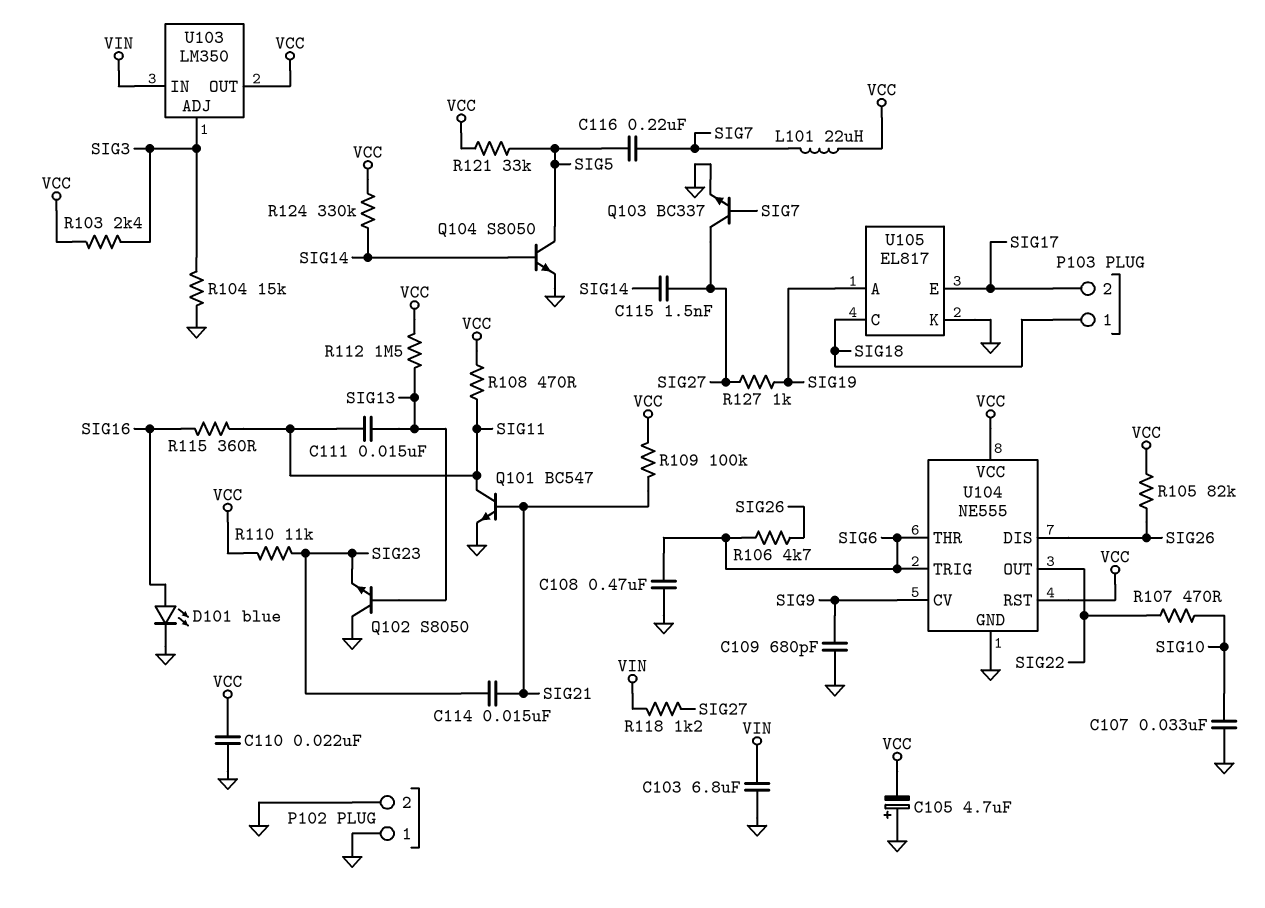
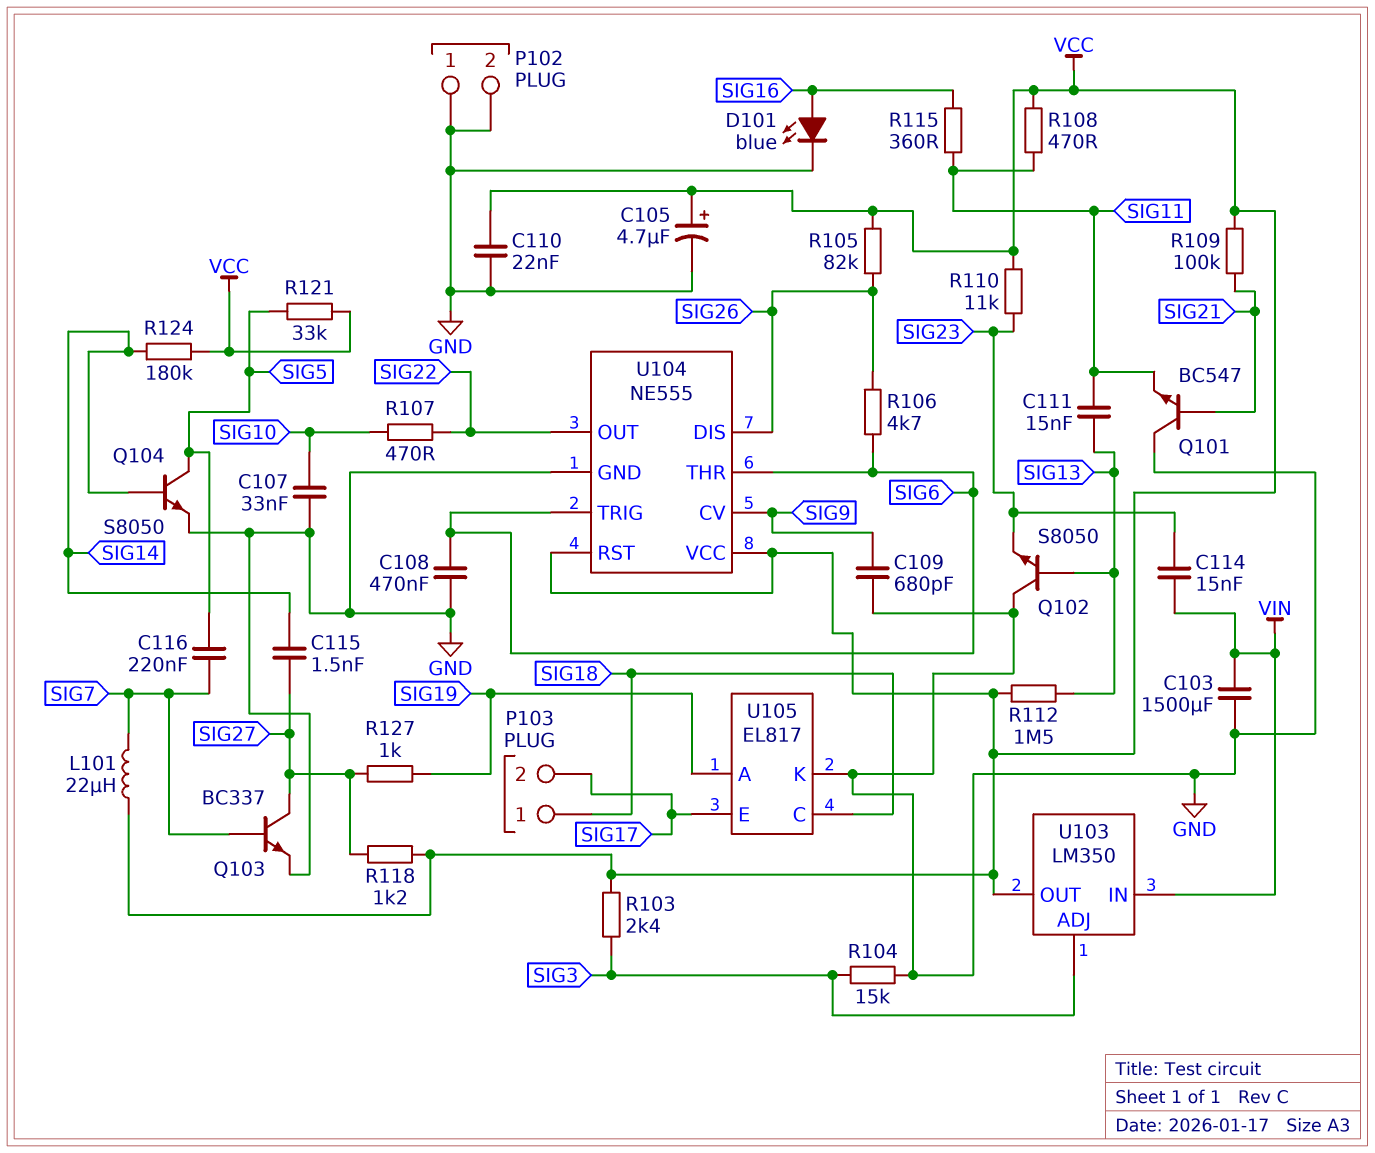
C103: 6.8uF (GND, VIN) -> 1500uF (GND, VIN)
C105: 4.7uF (plus GND, minus VCC) -> 4.7uF (plus VCC, minus GND)
C114: 15nF (SIG21, SIG23) -> 15nF (SIG23, VIN)
Q101: NPN BC547 (B SIG21, C SIG11, E GND) -> NPN BC547 (B SIG21, C GND, E SIG11)
R118: 1.2k (SIG27, VIN) -> 1.2k (SIG27, VCC)
R124: 330k (SIG14, VCC) -> 180k (SIG14, VCC)

